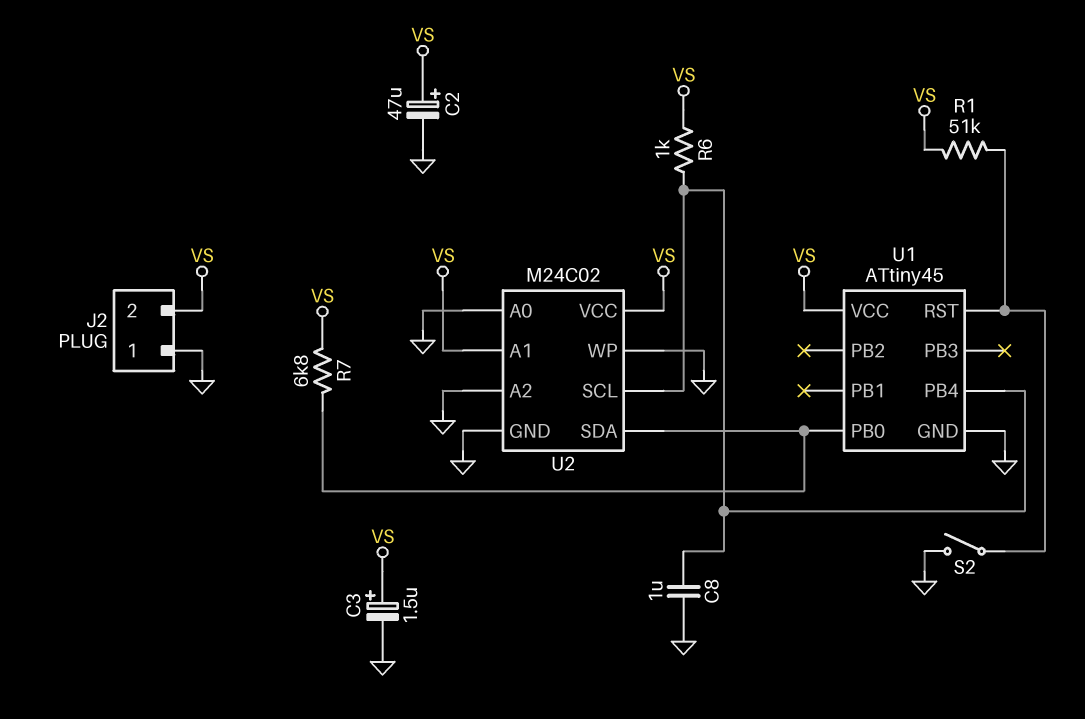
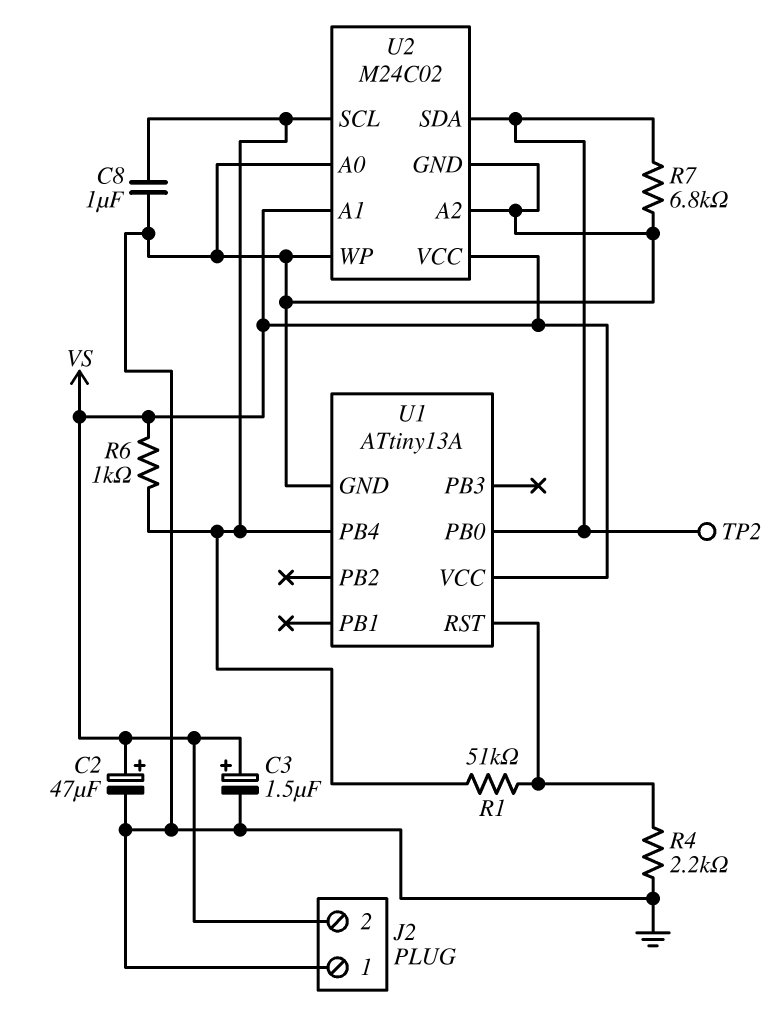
R1: 51k (U1/RST, VS) -> 51k (U1/PB4, U1/RST)
R4: none -> 2.2k (GND, U1/RST)
R7: 6.8k (U1/PB0, VS) -> 6.8k (GND, U1/PB0)
S2: switch (GND, U1/RST) -> none
TP2: none -> test point (U1/PB0)
U1: ATtiny45 -> ATtiny13A

